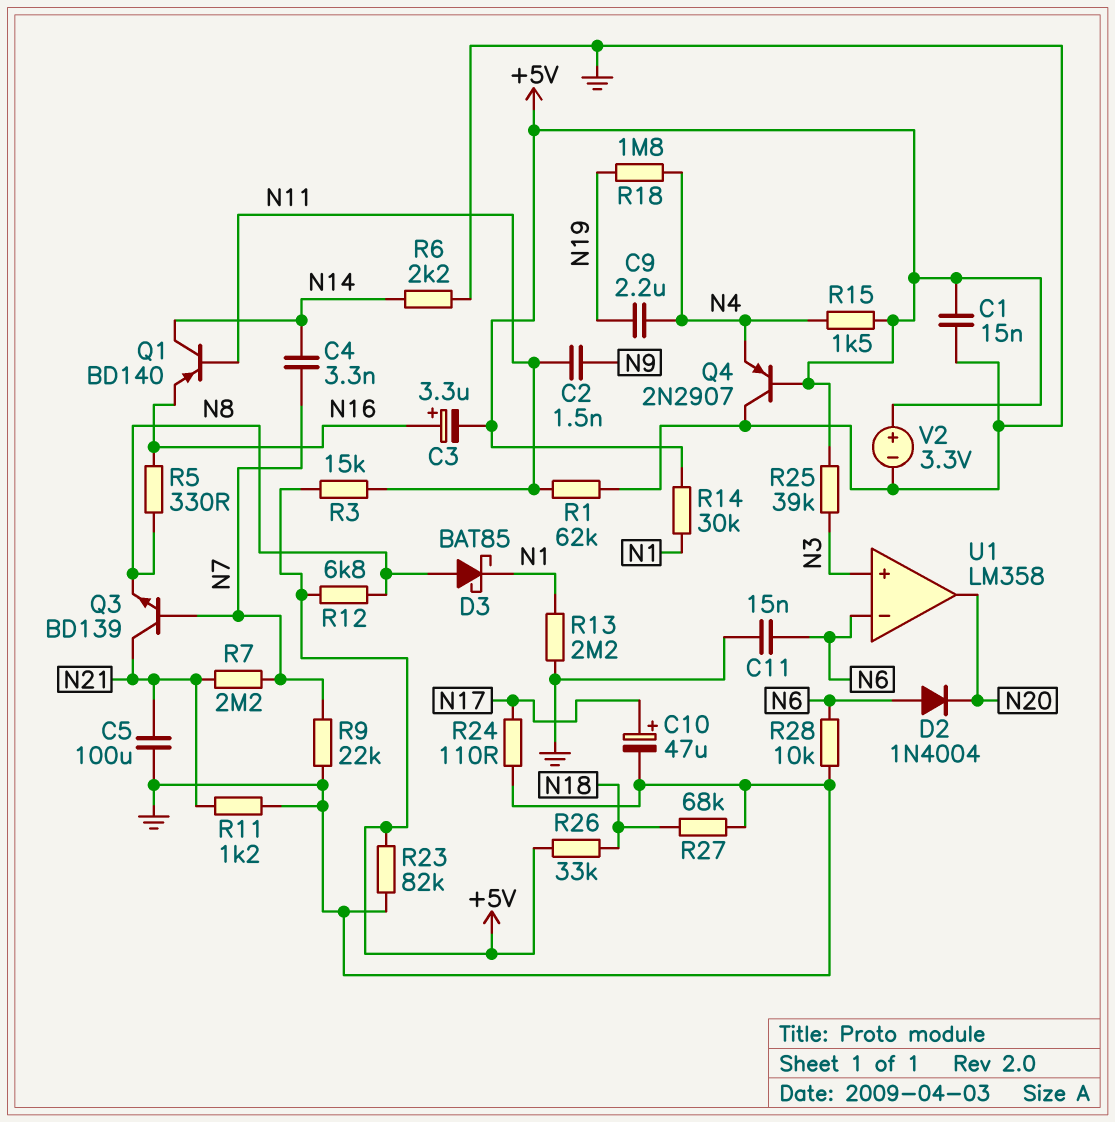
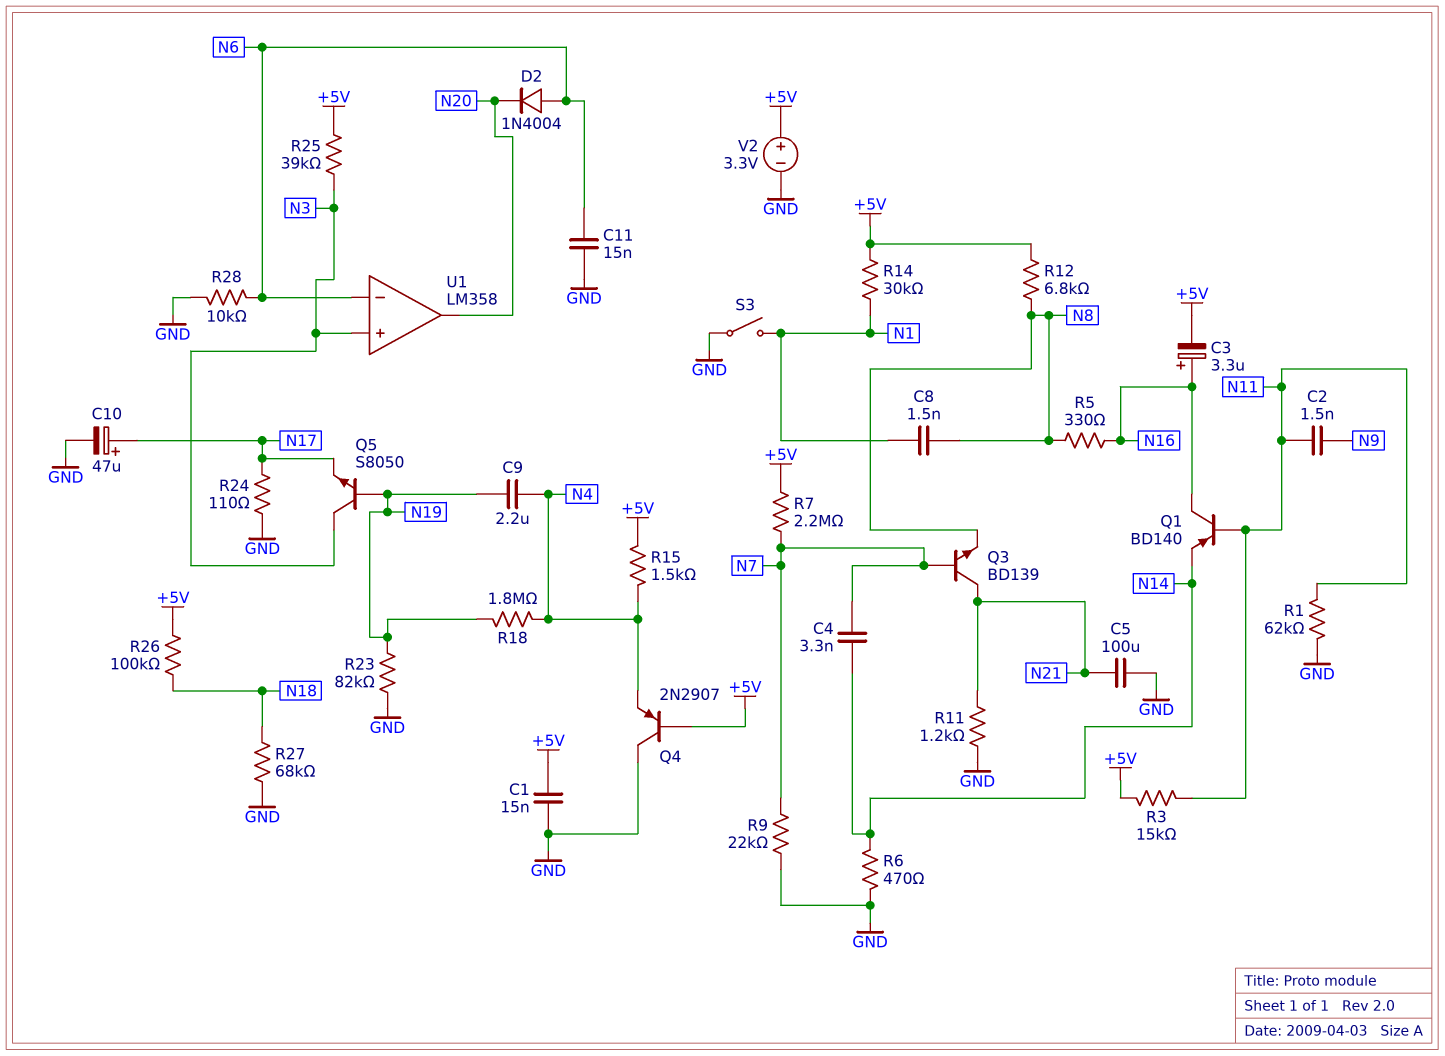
C8: none -> 1.5nF (N1, N8)
D3: schottky BAT85 (A N8, K N1) -> none
Q1: PNP BD140 (B N11, C N14, E N16) -> PNP BD140 (B N11, C N16, E N14)
Q5: none -> NPN S8050 (B N19, C N3, E N17)
R6: 2.2k (GND, N14) -> 470 (GND, N14)
R7: 2.2M (N7, N21) -> 2.2M (+5V, N7)
R13: 2.2M (GND, N1) -> none
R23: 82k (+5V, GND) -> 82k (GND, N19)
R26: 33k (+5V, N18) -> 100k (+5V, N18)
S3: none -> switch (GND, N1)

